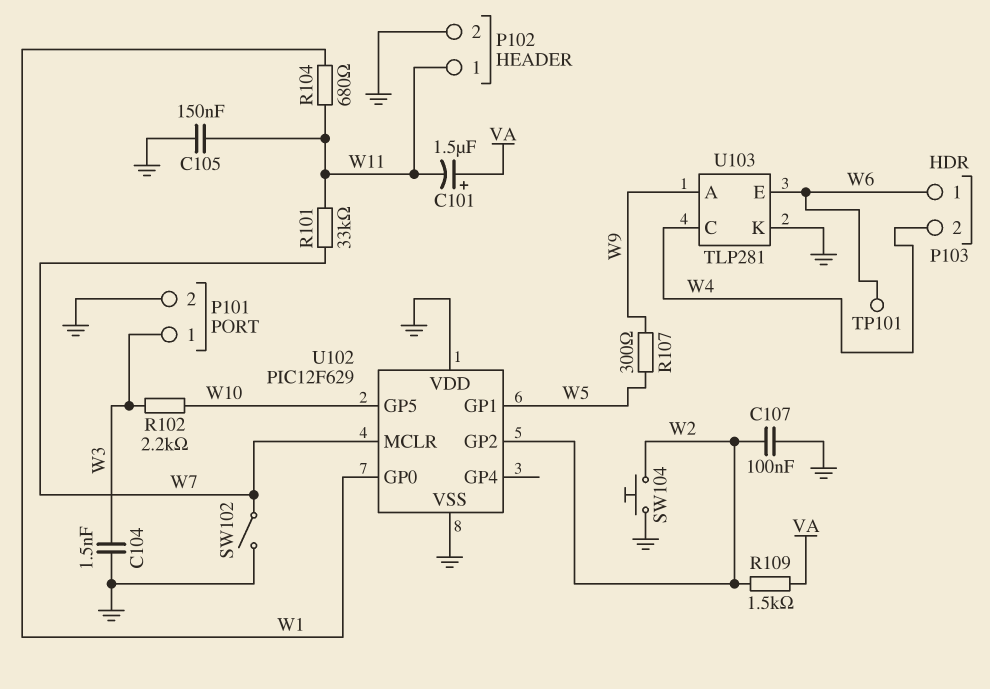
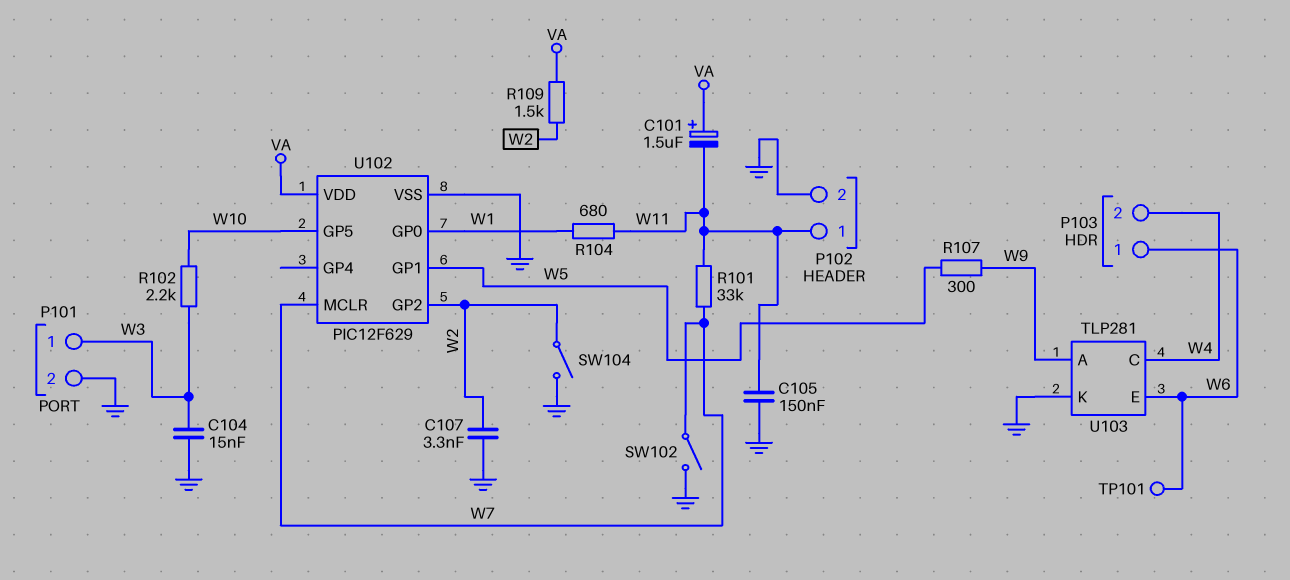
C104: 1.5nF (GND, W3) -> 15nF (GND, W3)
C107: 100nF (GND, W2) -> 3.3nF (GND, W2)
SW104: button (GND, W2) -> switch (GND, W2)
U102 pin VDD: GND -> VA

